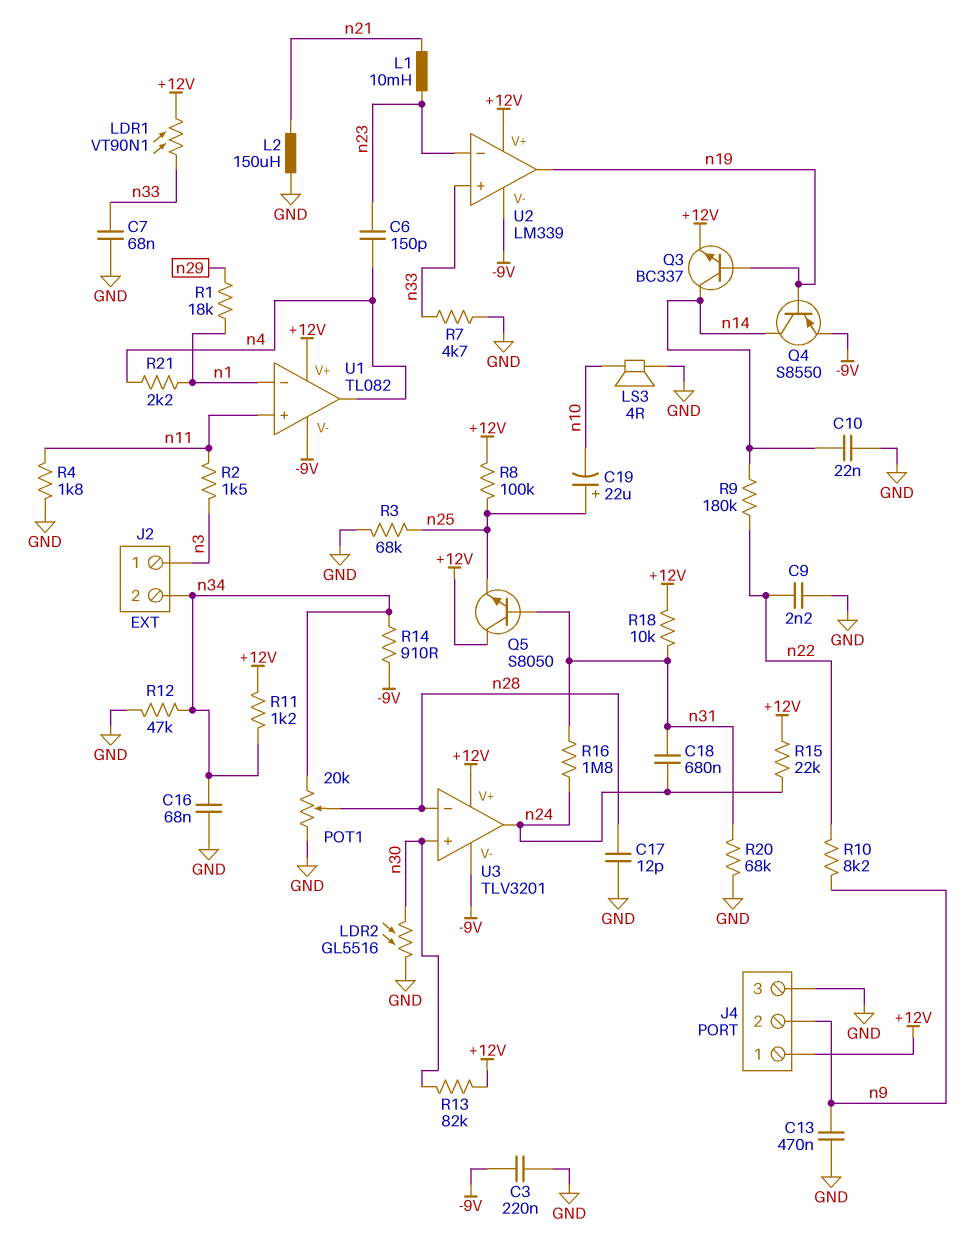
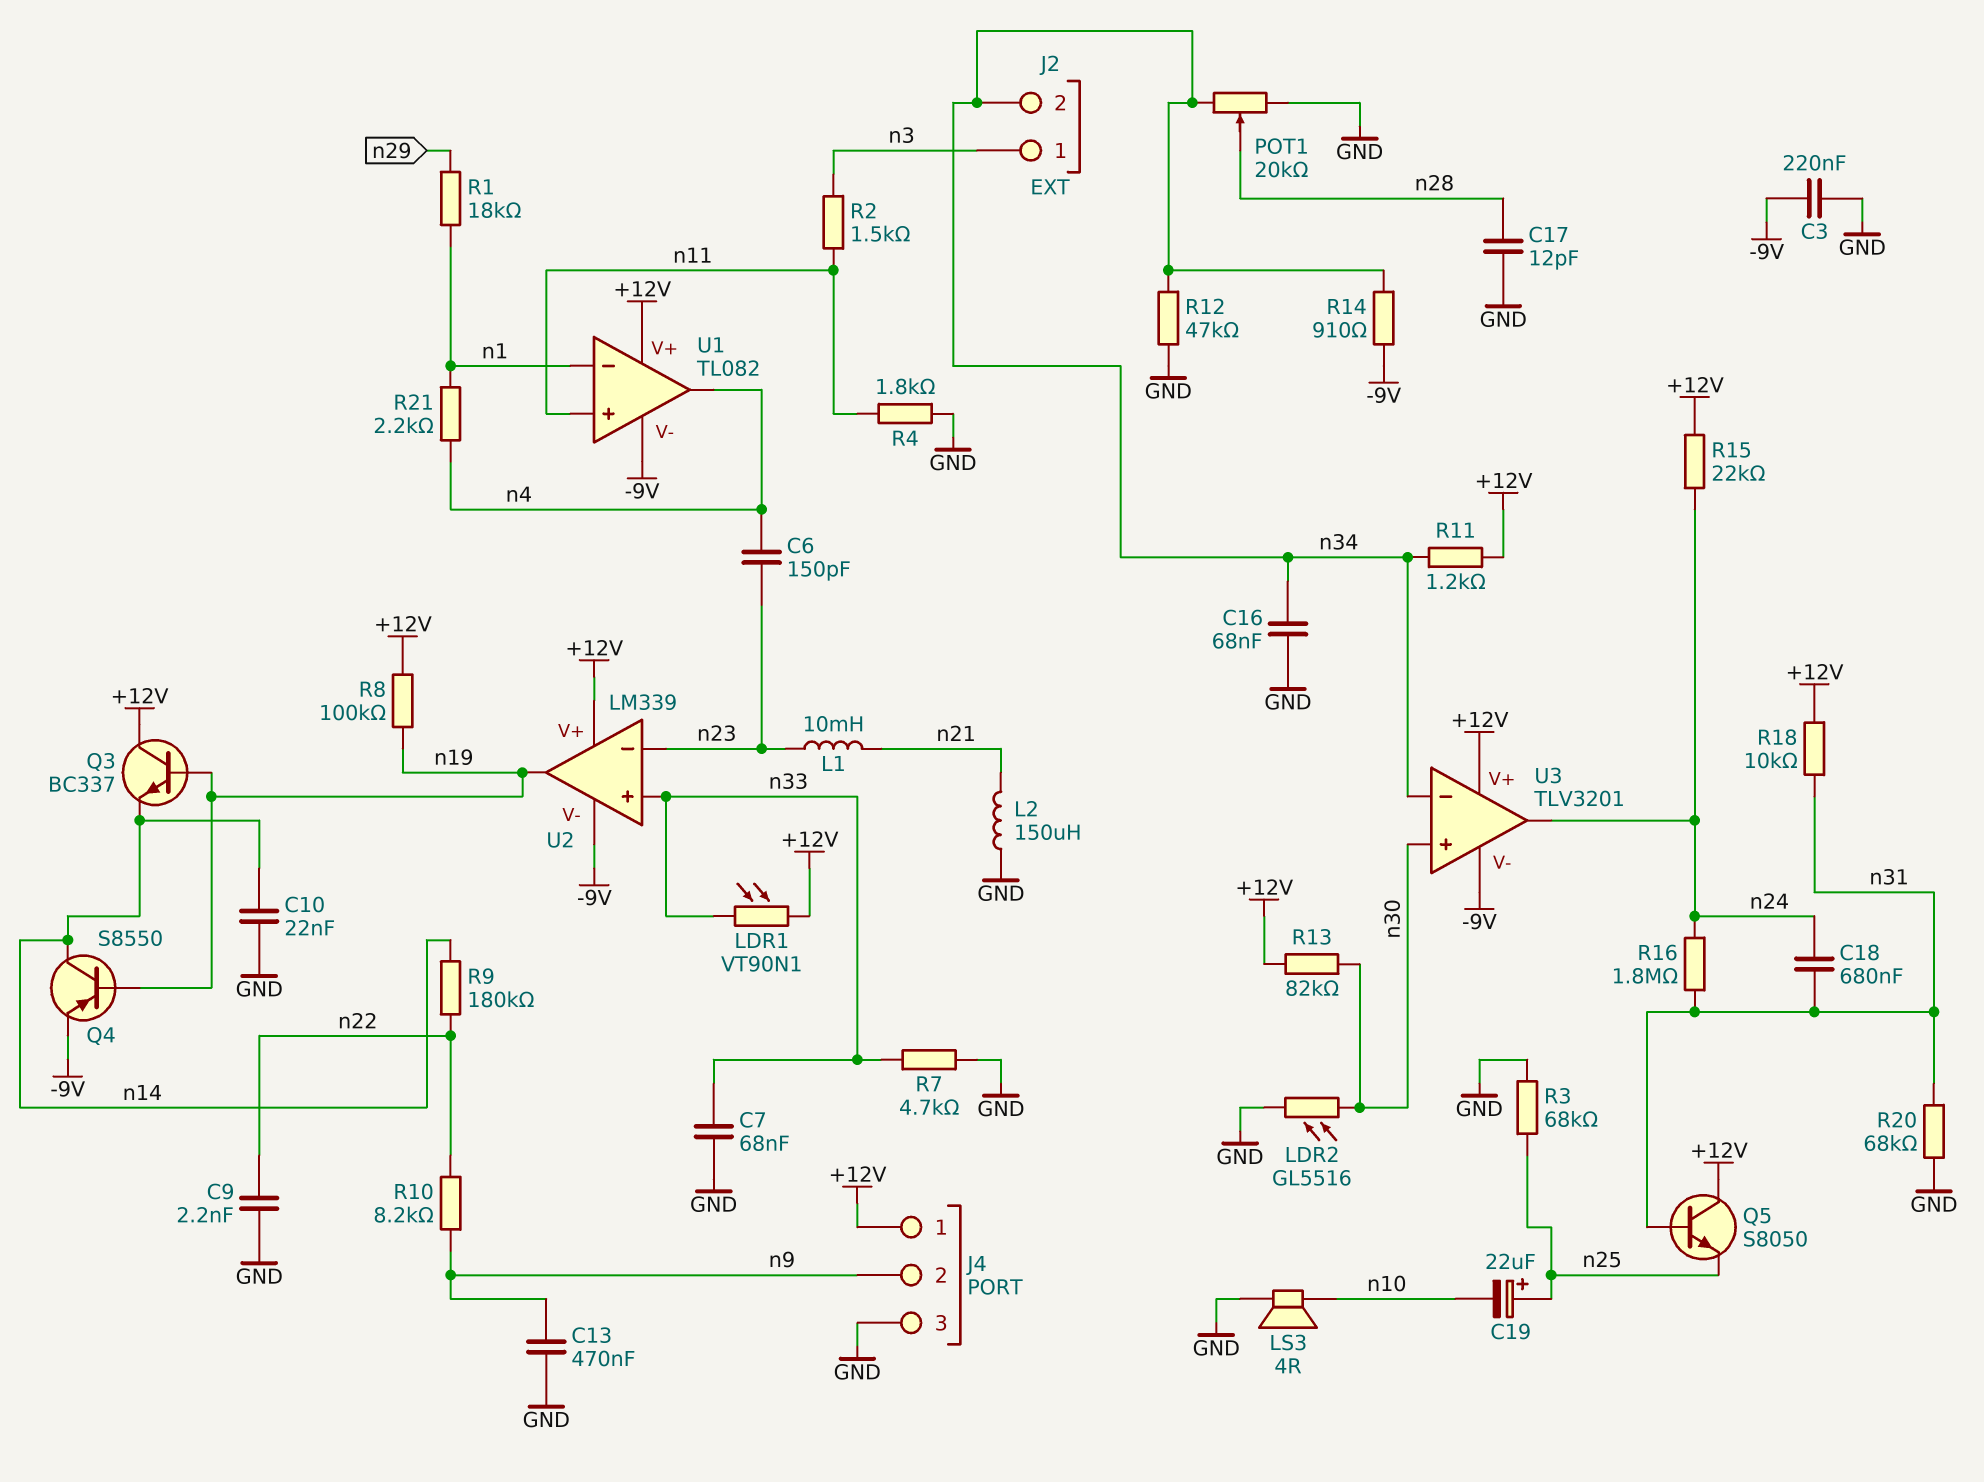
Q3: NPN BC337 (B n19, C n14, E +12V) -> NPN BC337 (B n19, C +12V, E n14)
R8: 100k (+12V, n25) -> 100k (+12V, n19)
U3 pin in-: n28 -> n34

